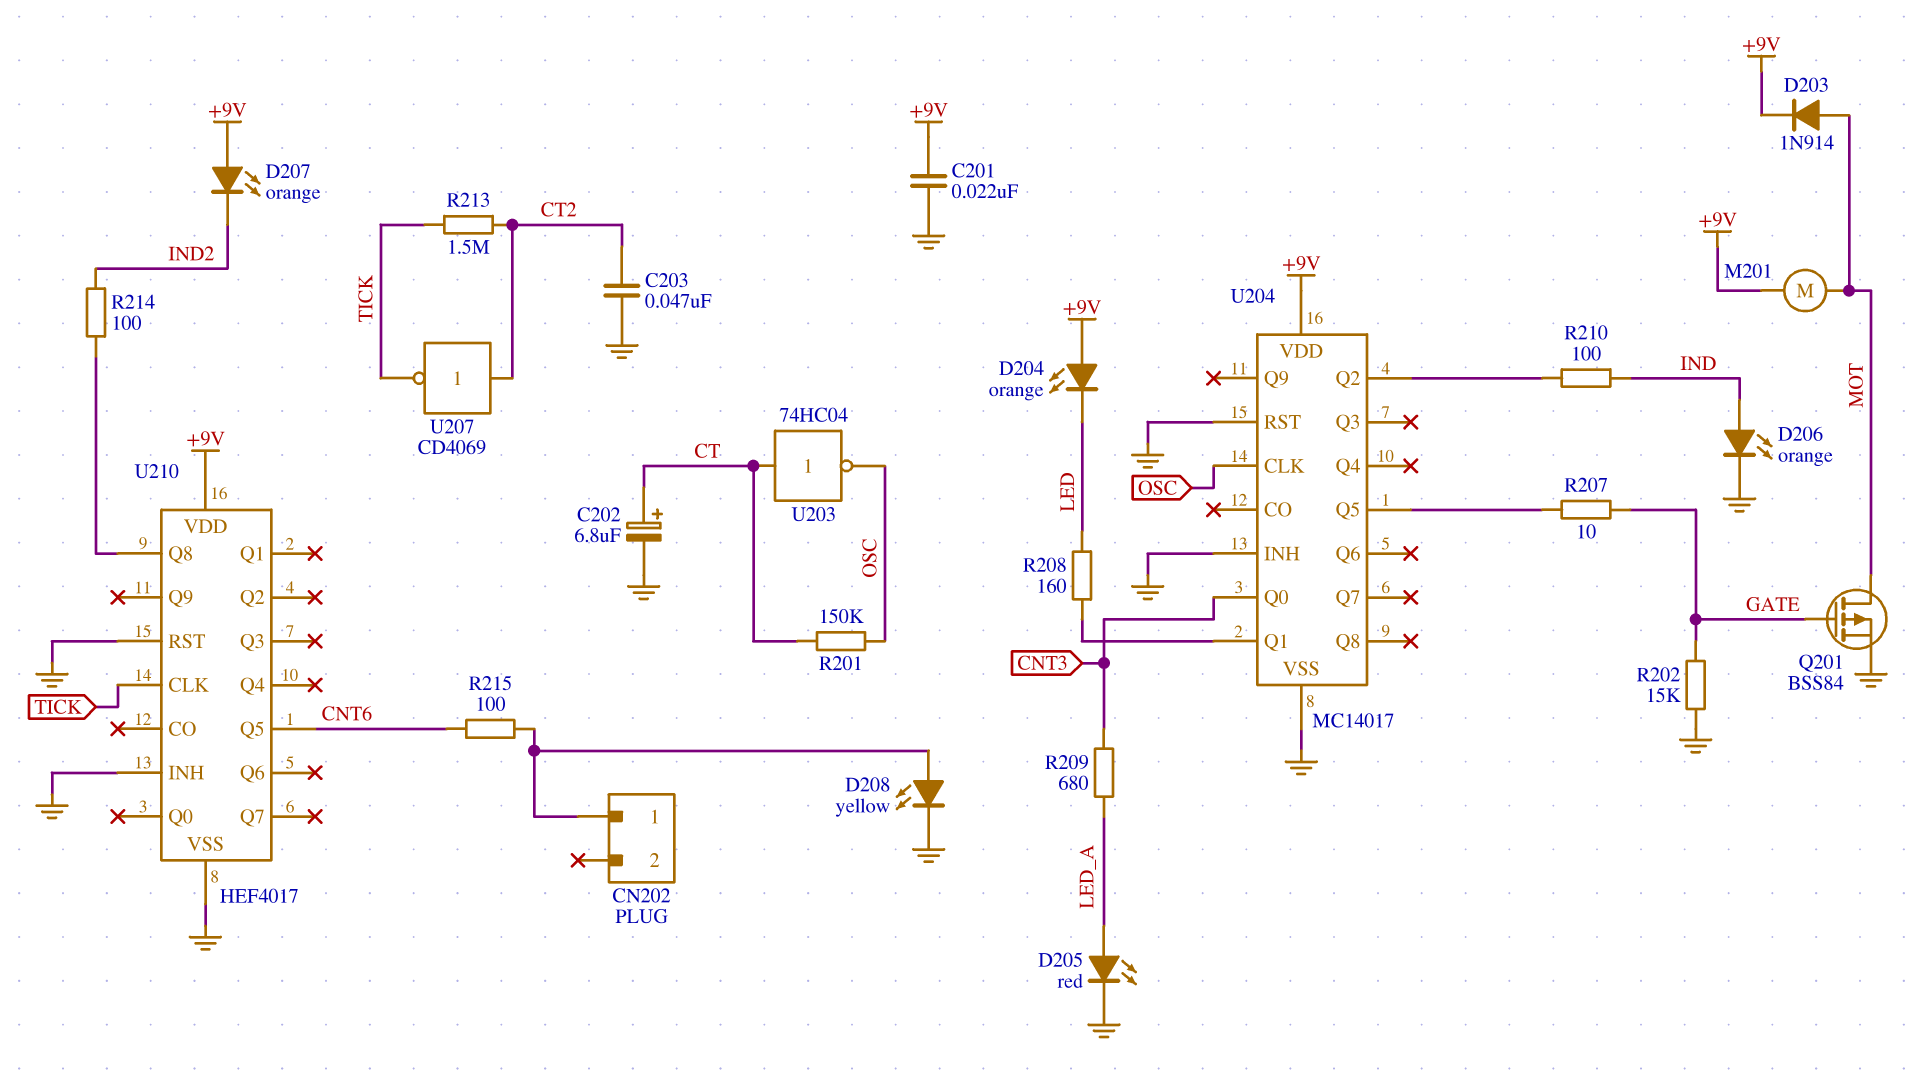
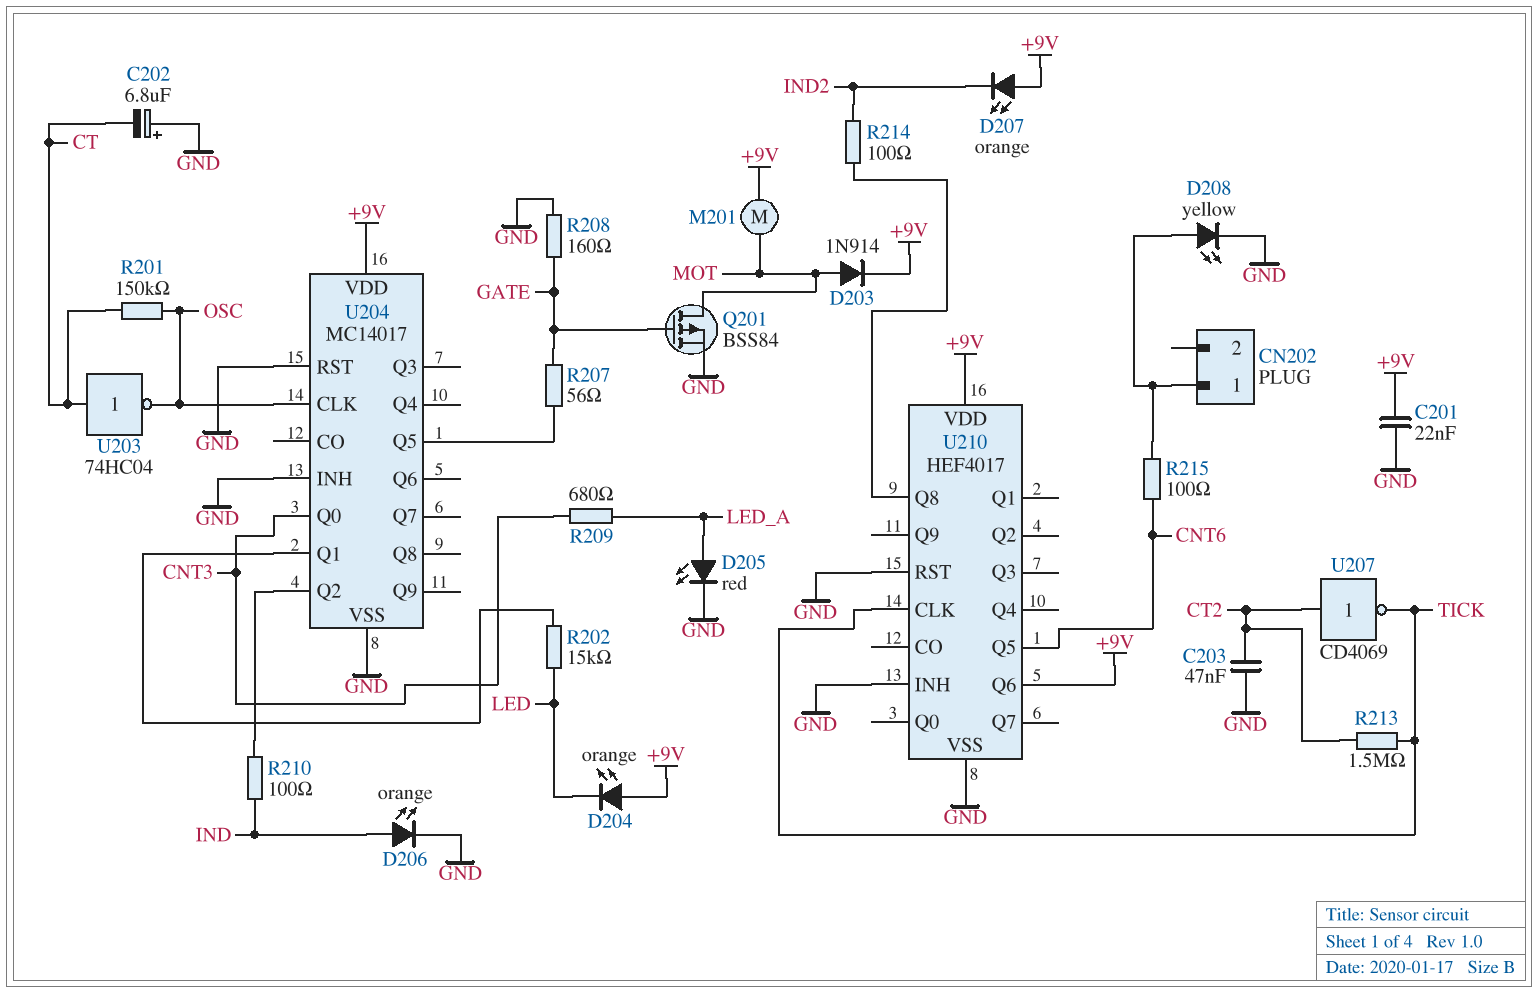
C202: 6.8uF (plus CT, minus GND) -> 6.8uF (plus GND, minus CT)
R202: 15k (GATE, GND) -> 15k (LED, U204/Q1)
R207: 10 (GATE, U204/Q5) -> 56 (GATE, U204/Q5)
R208: 160 (LED, U204/Q1) -> 160 (GATE, GND)
U210 pin Q6: none -> +9V

